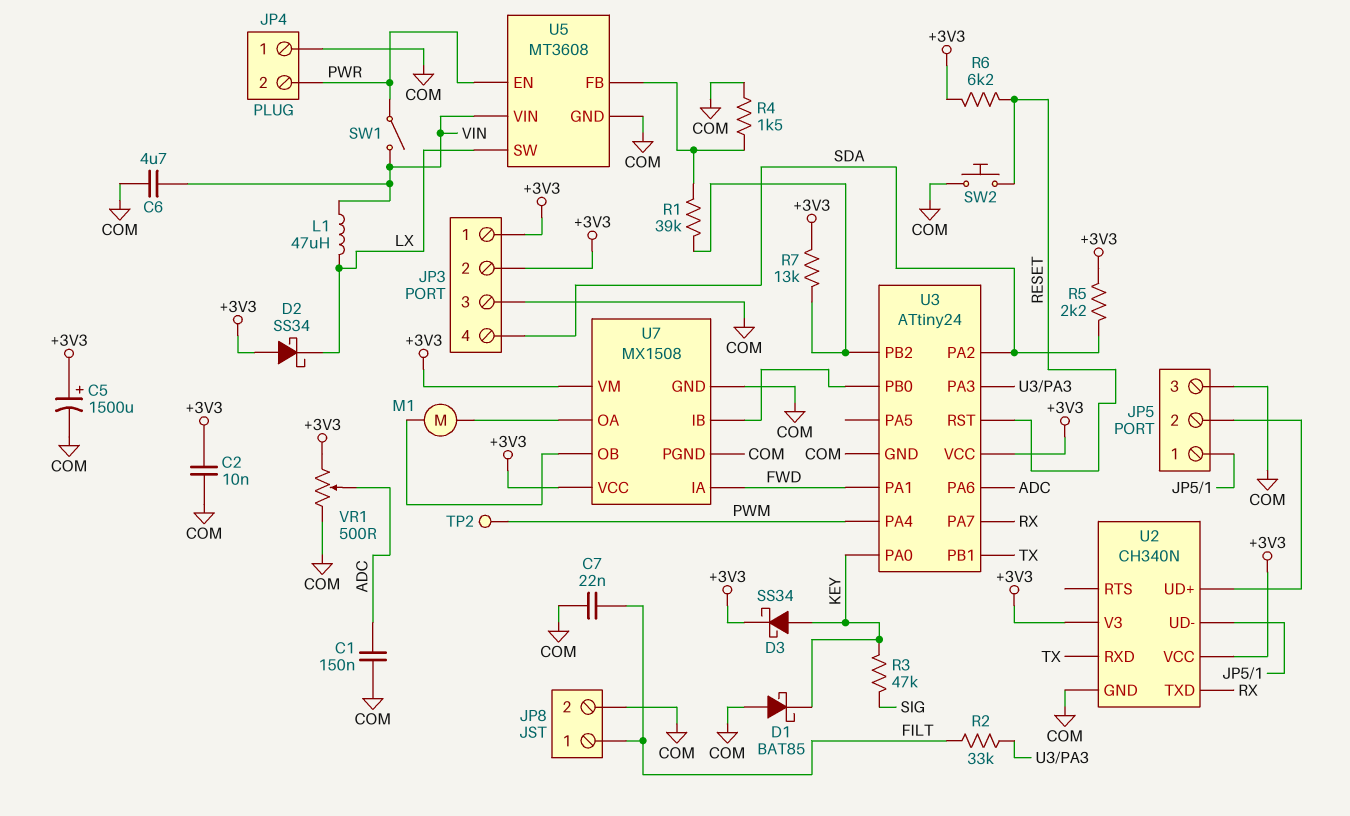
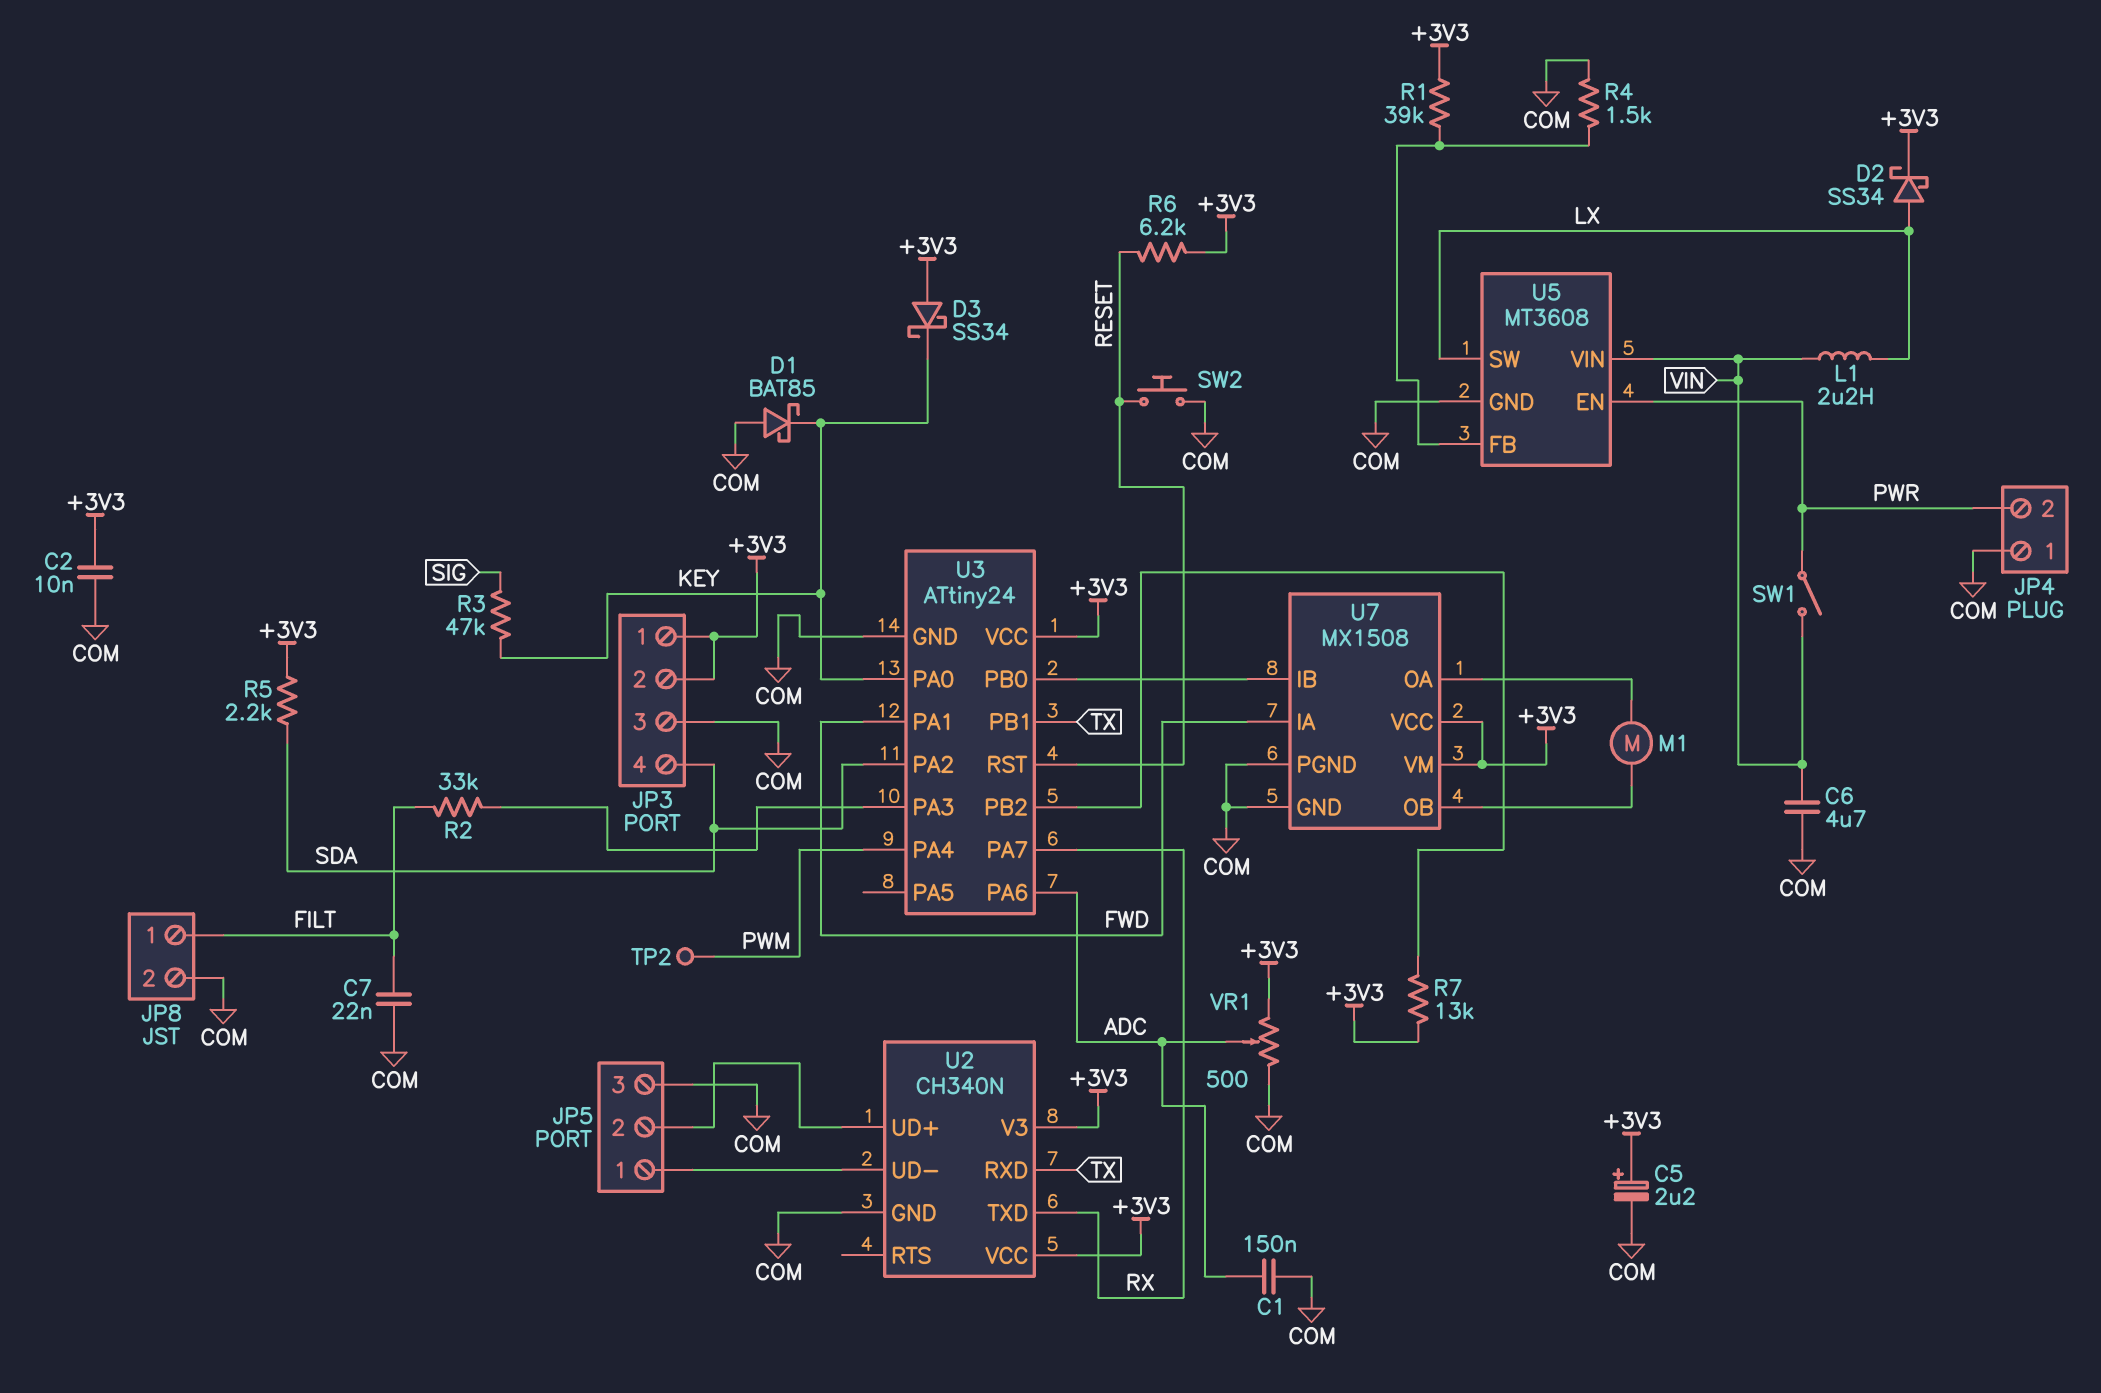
C5: 1500uF (plus +3V3, minus COM) -> 2.2uF (plus +3V3, minus COM)
D2: schottky SS34 (A +3V3, K LX) -> schottky SS34 (A LX, K +3V3)
D3: schottky SS34 (A KEY, K +3V3) -> schottky SS34 (A +3V3, K KEY)
L1: 47uH (LX, VIN) -> 2.2uH (LX, VIN)
R1: 39k (U3/PB2, U5/FB) -> 39k (+3V3, U5/FB)

